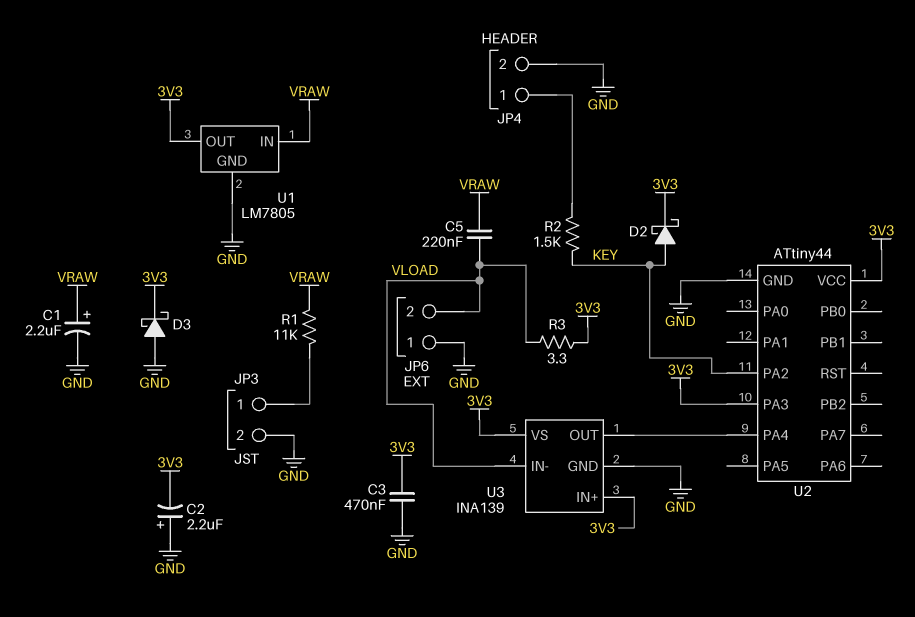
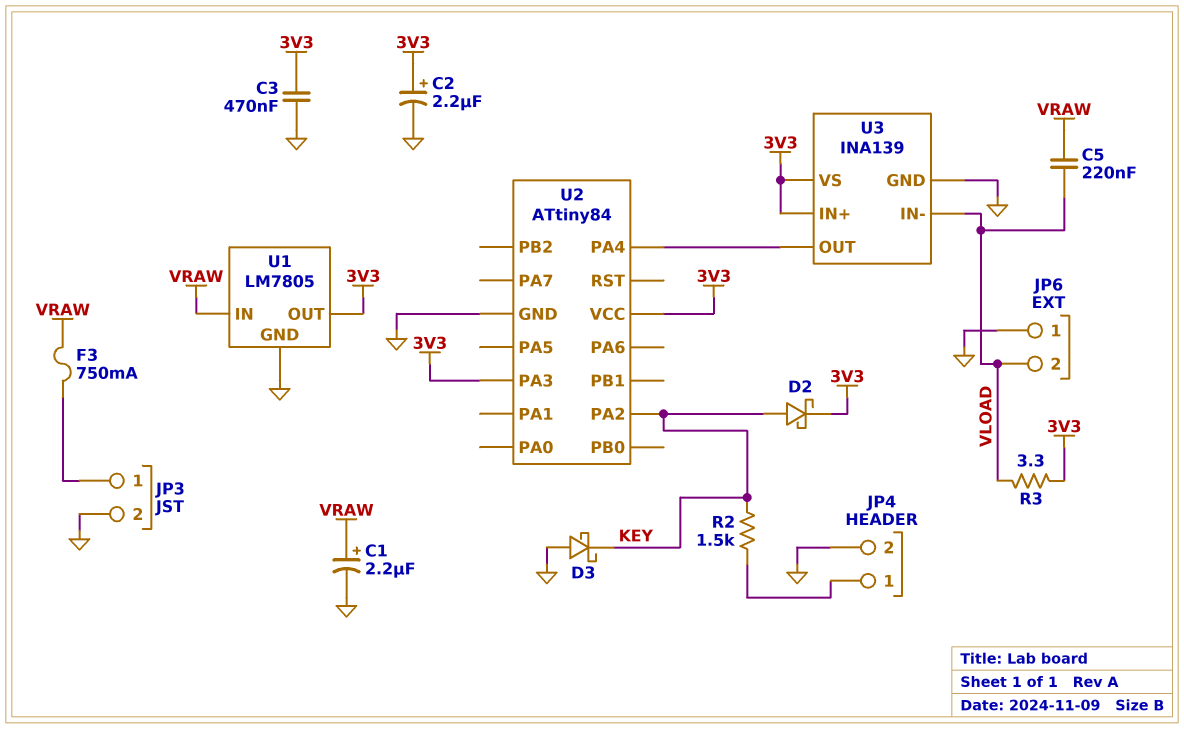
C2: 2.2uF (plus GND, minus 3V3) -> 2.2uF (plus 3V3, minus GND)
D3: schottky (A GND, K 3V3) -> schottky (A GND, K KEY)
F3: none -> 750mA (JP3/1, VRAW)
R1: 11k (JP3/1, VRAW) -> none
U2: ATtiny44 -> ATtiny84

